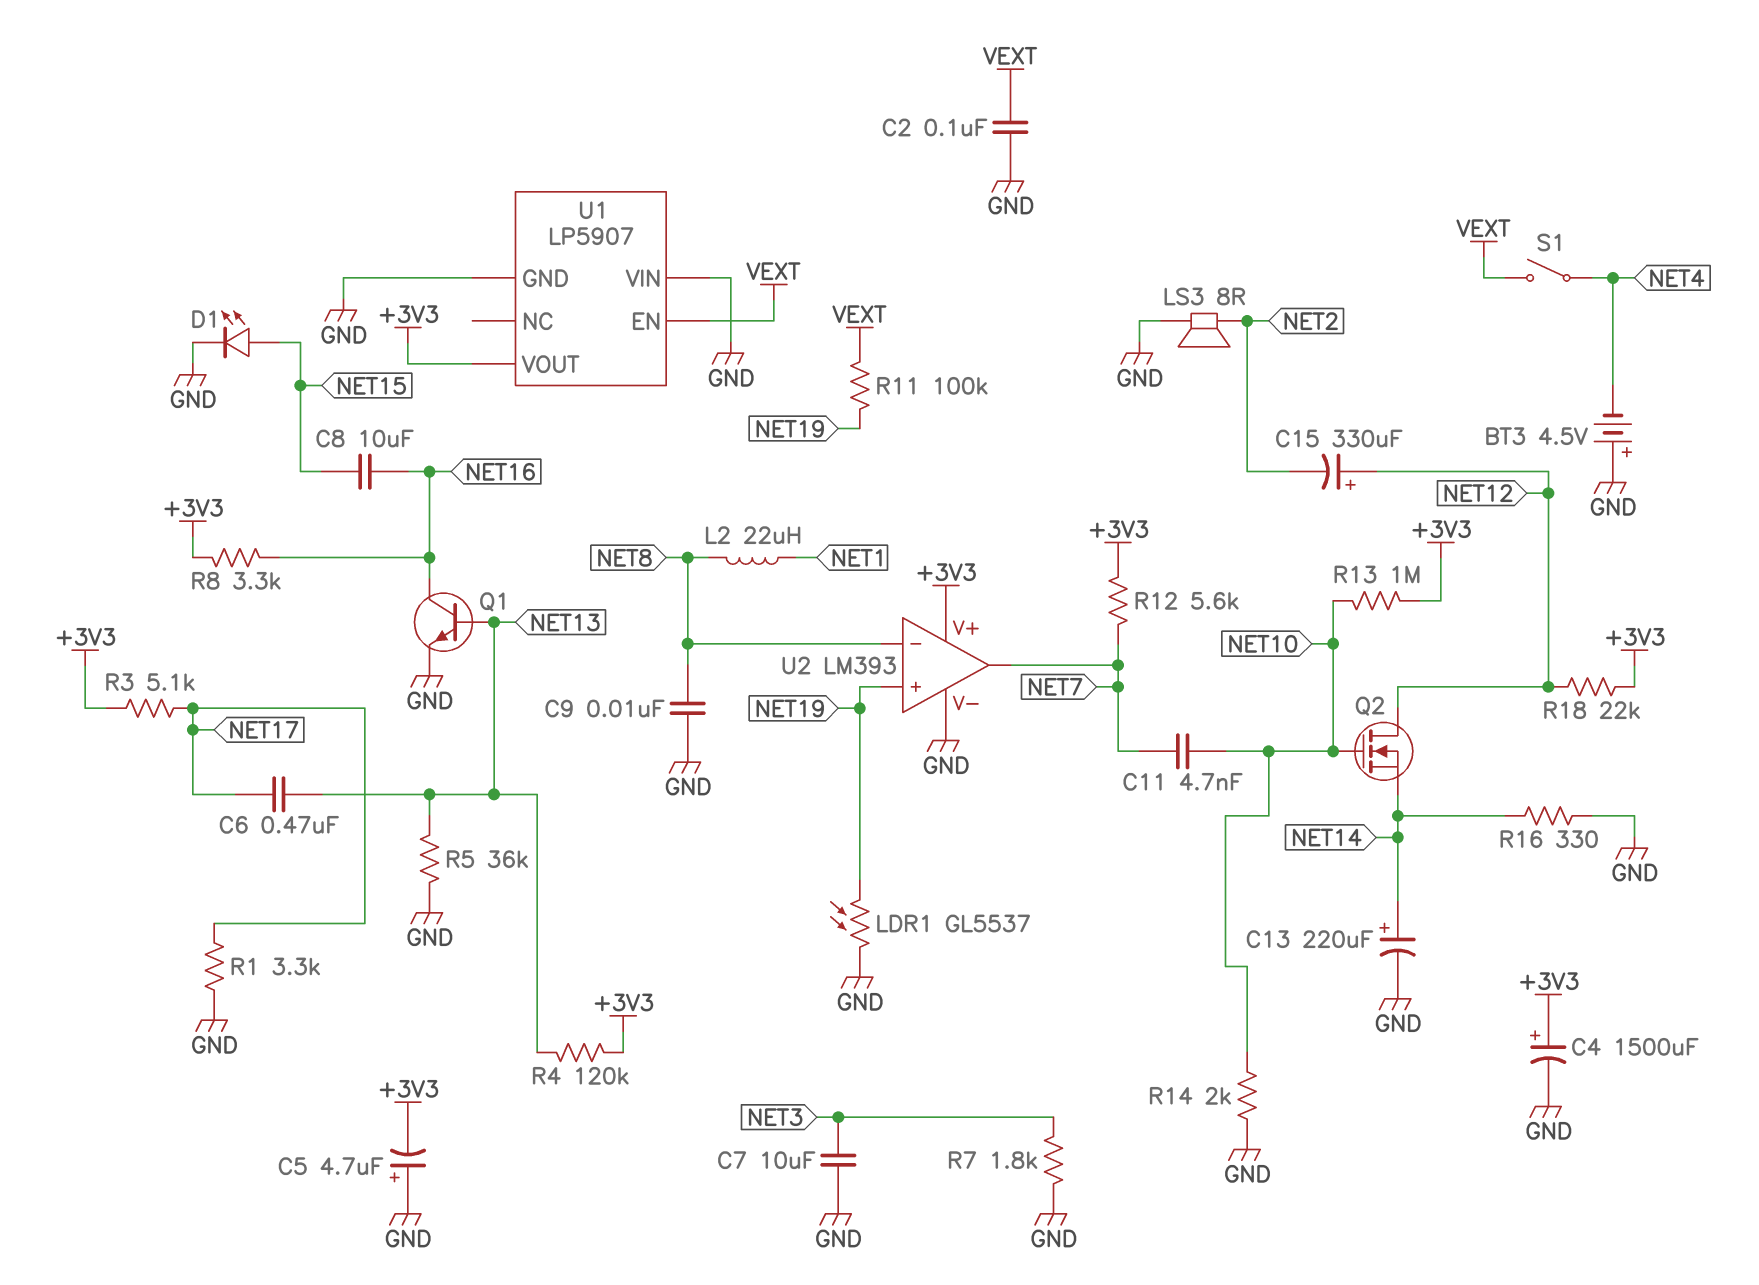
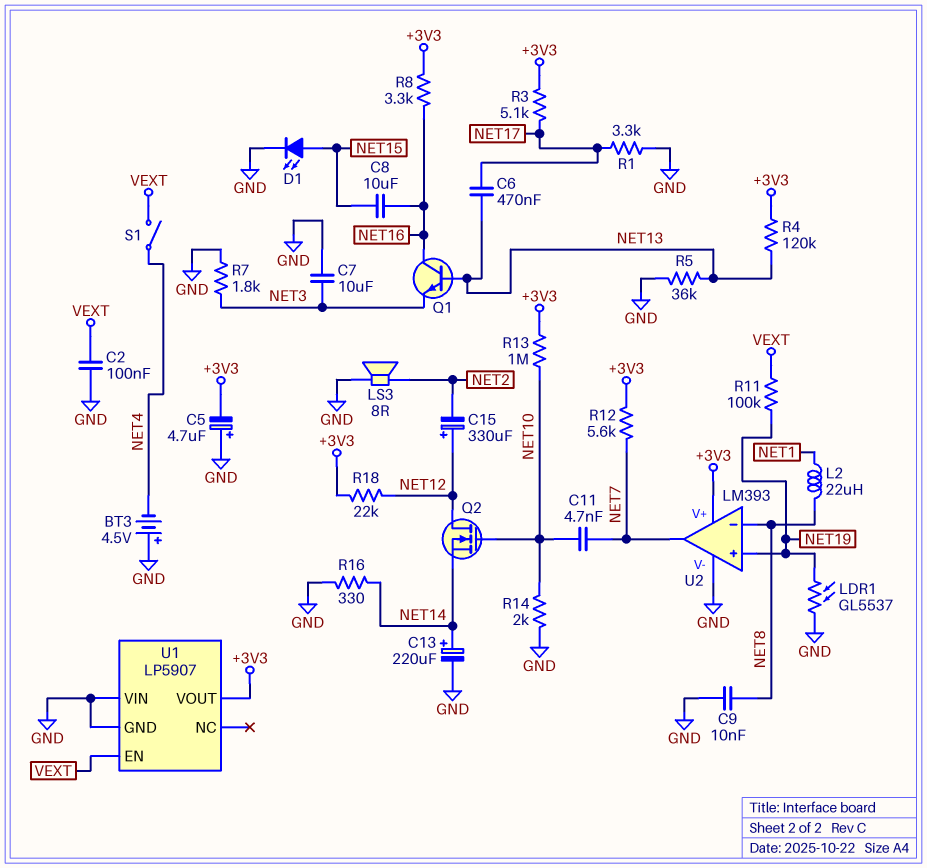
C4: 1500uF (plus +3V3, minus GND) -> none
Q1: NPN (B NET13, C NET16, E GND) -> NPN (B NET13, C NET16, E NET3)

